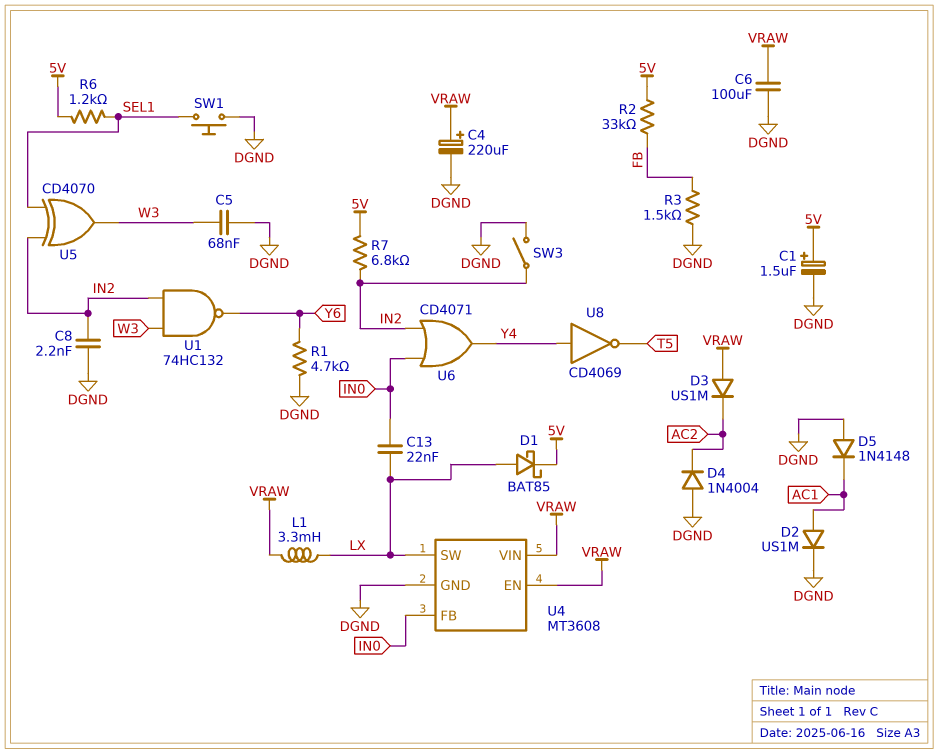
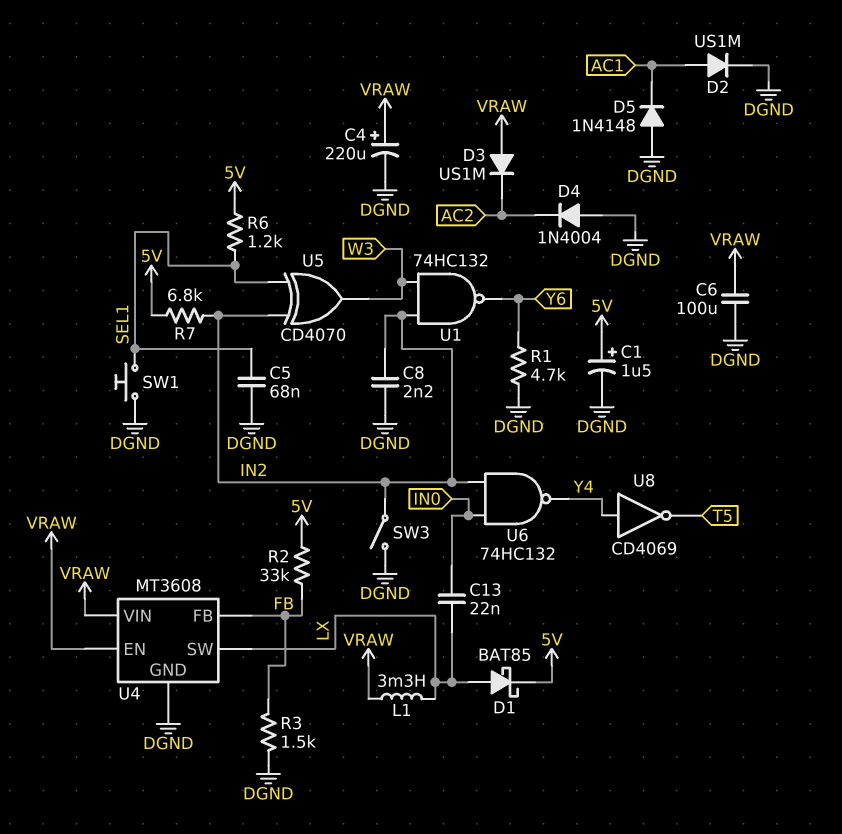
C5: 68nF (DGND, W3) -> 68nF (DGND, SEL1)
U4 pin FB: IN0 -> FB
U6: OR CD4071 (in IN0, in IN2, out Y4) -> NAND 74HC132 (in IN0, in IN2, out Y4)

